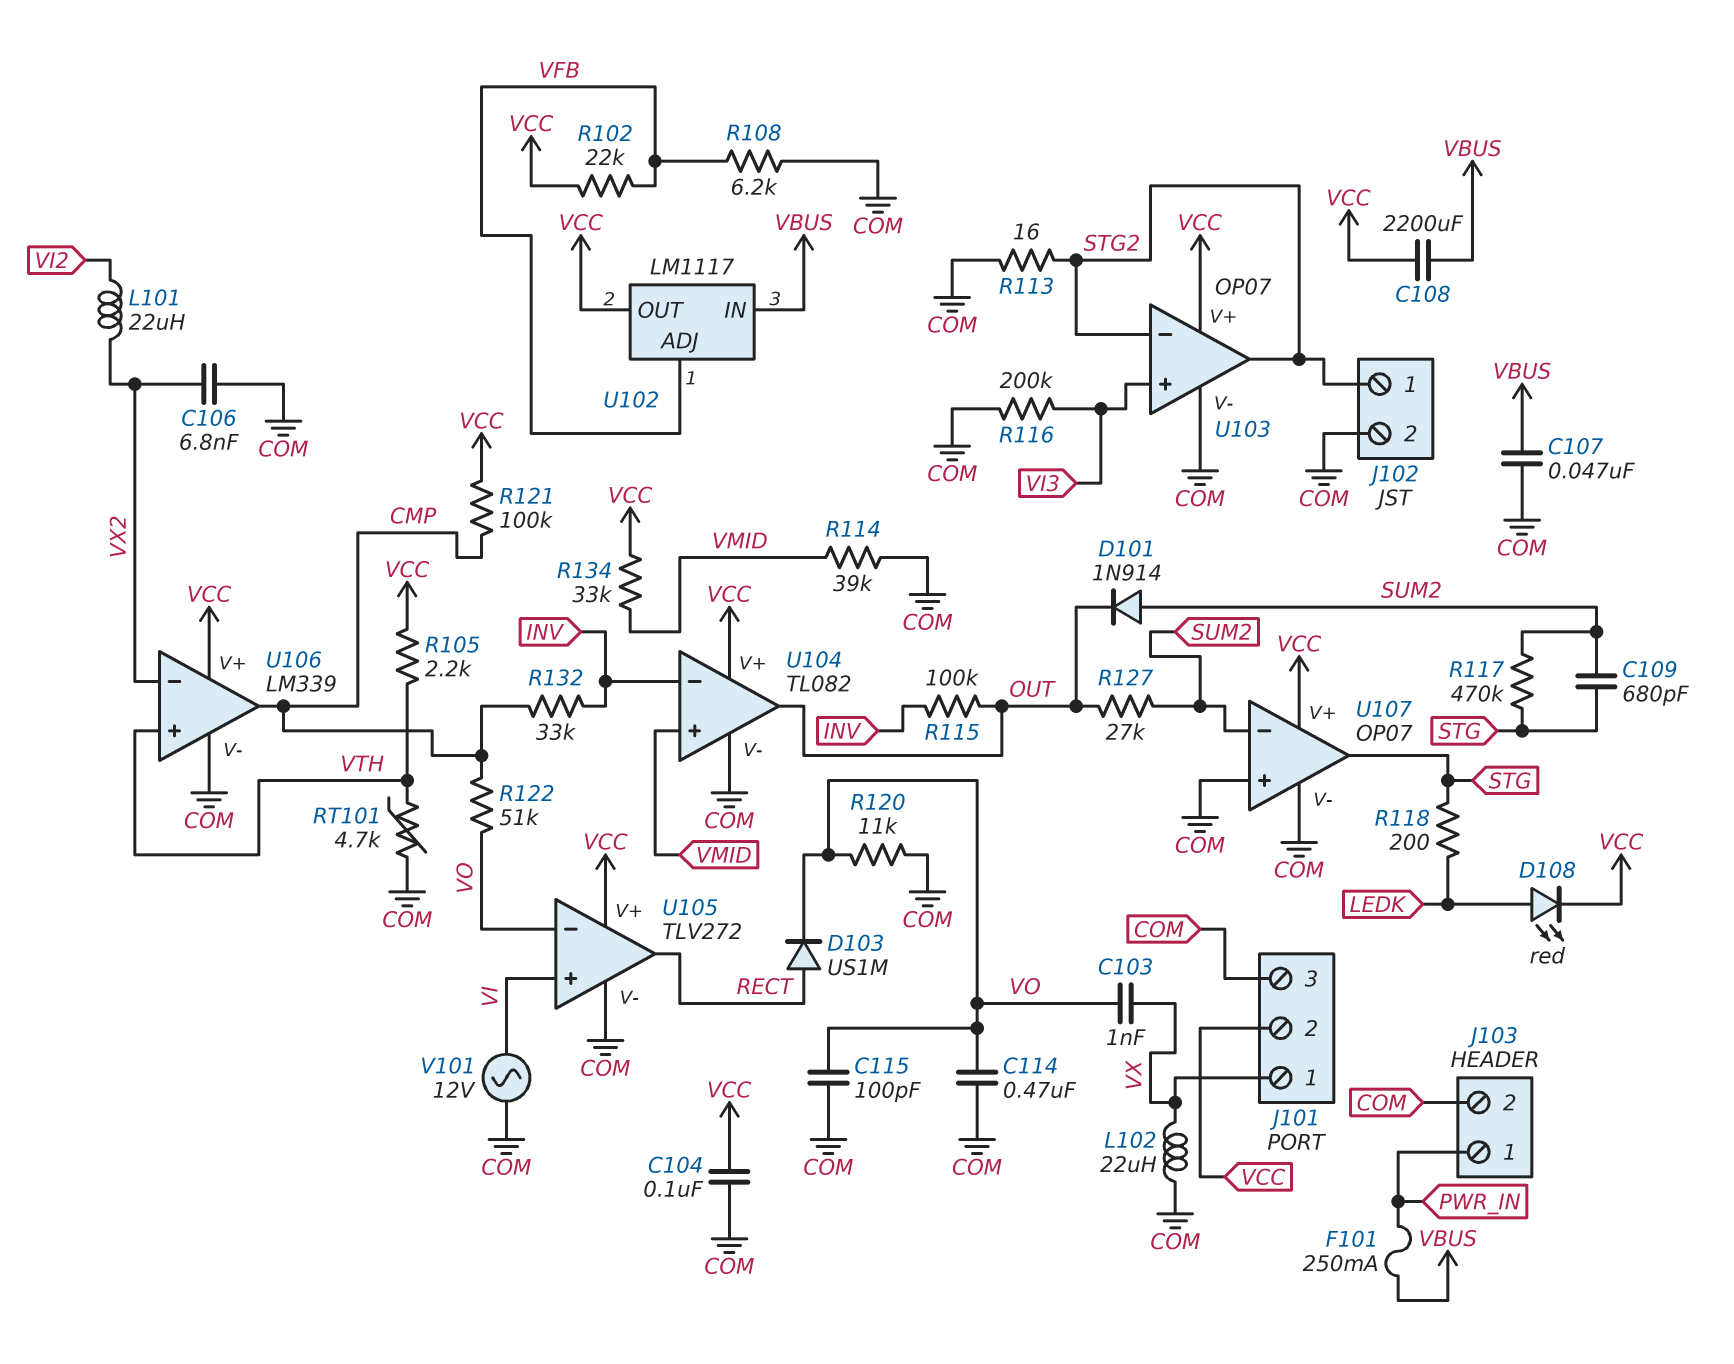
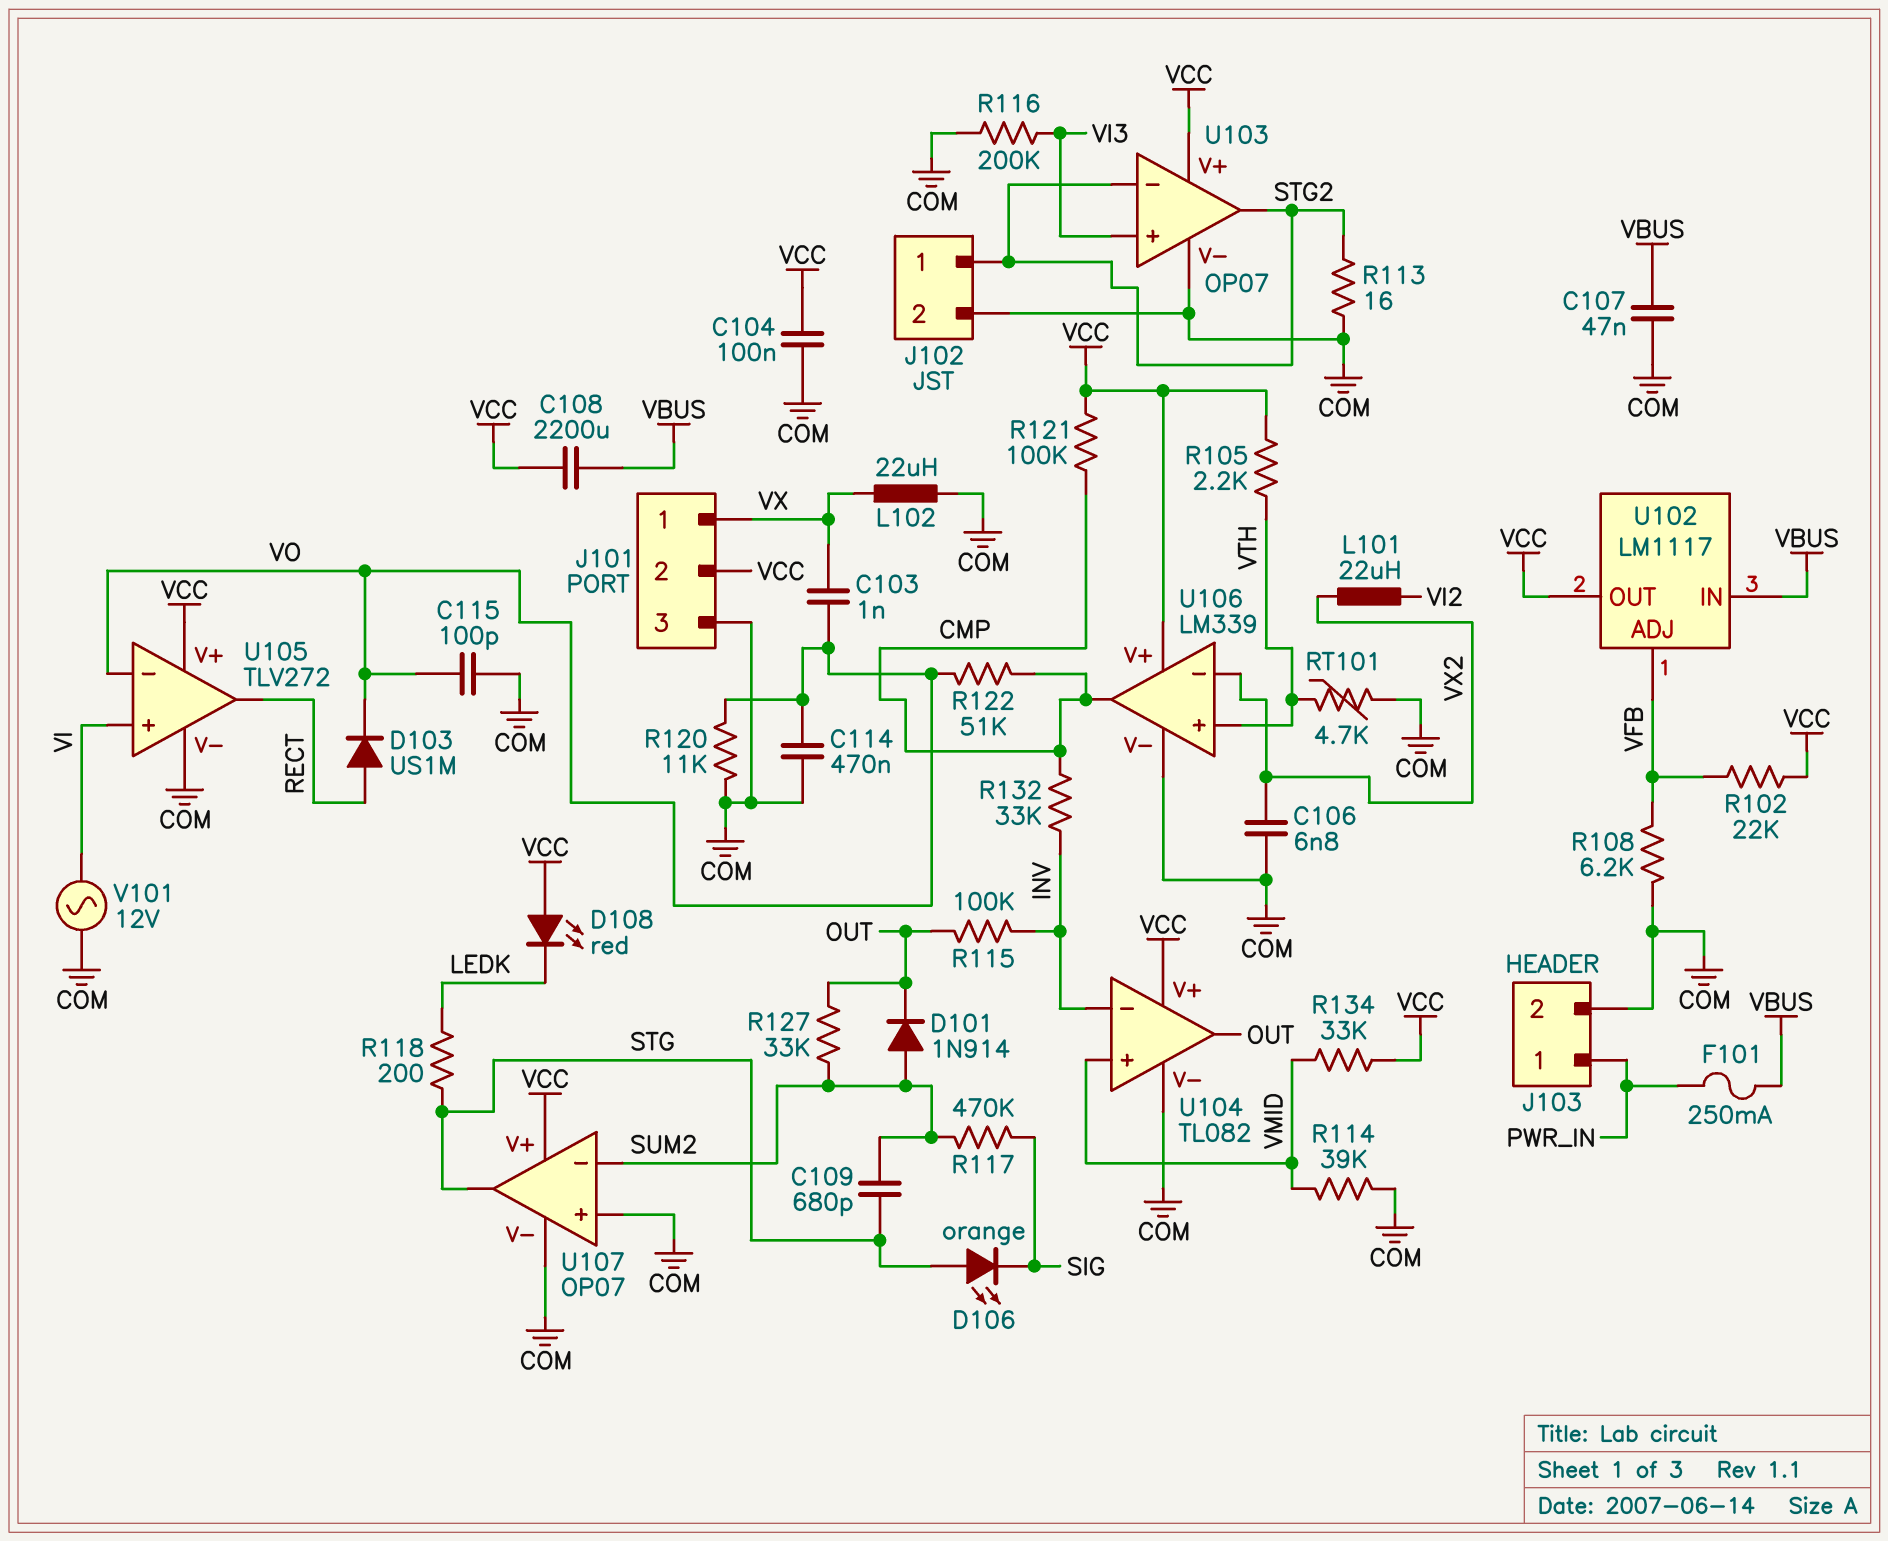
D106: none -> LED orange (A STG, K SIG)
D108: LED red (A LEDK, K VCC) -> LED red (A VCC, K LEDK)
R117: 470k (STG, SUM2) -> 470k (SIG, SUM2)
R127: 27k (OUT, SUM2) -> 33k (OUT, SUM2)

